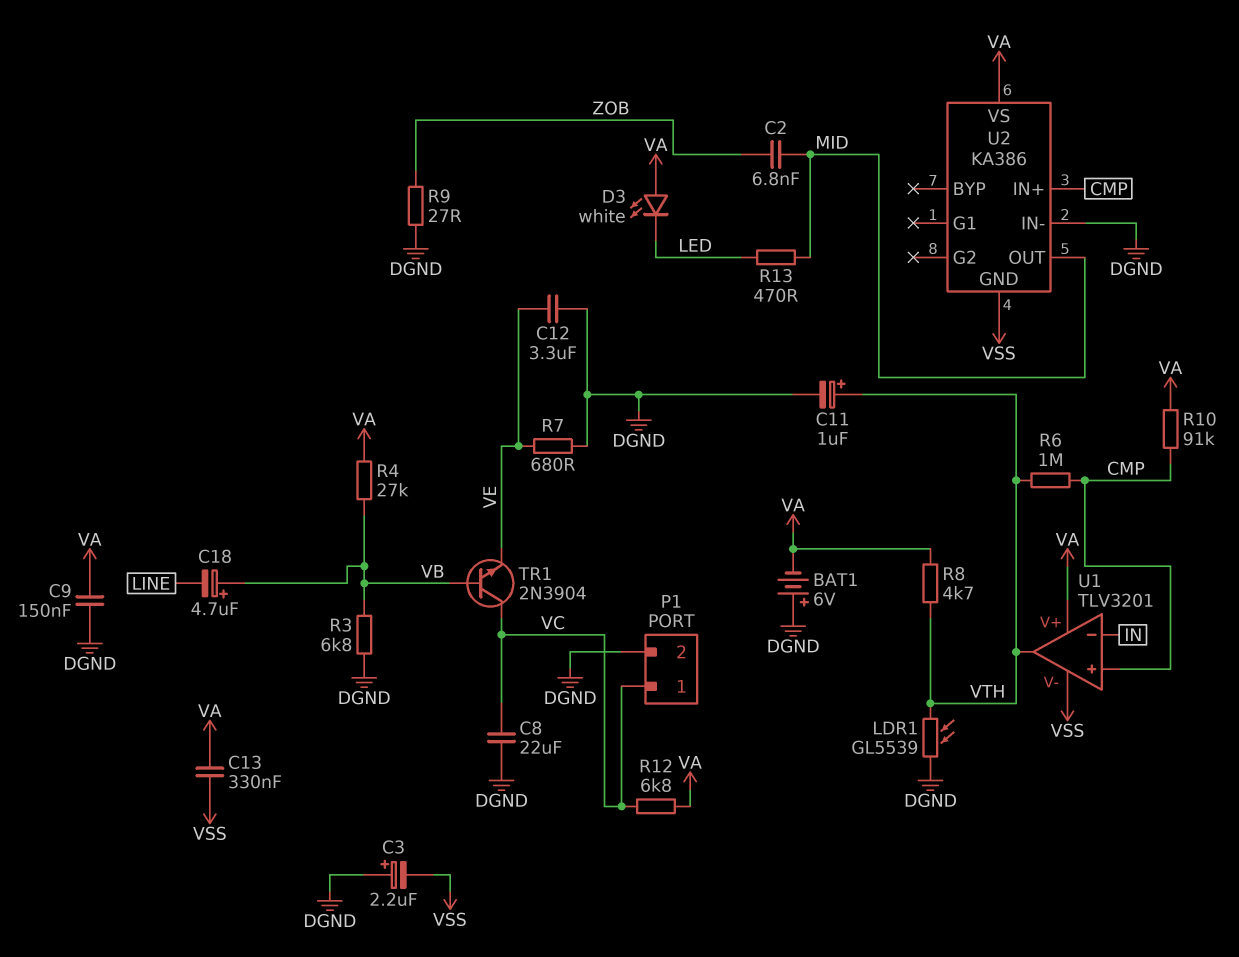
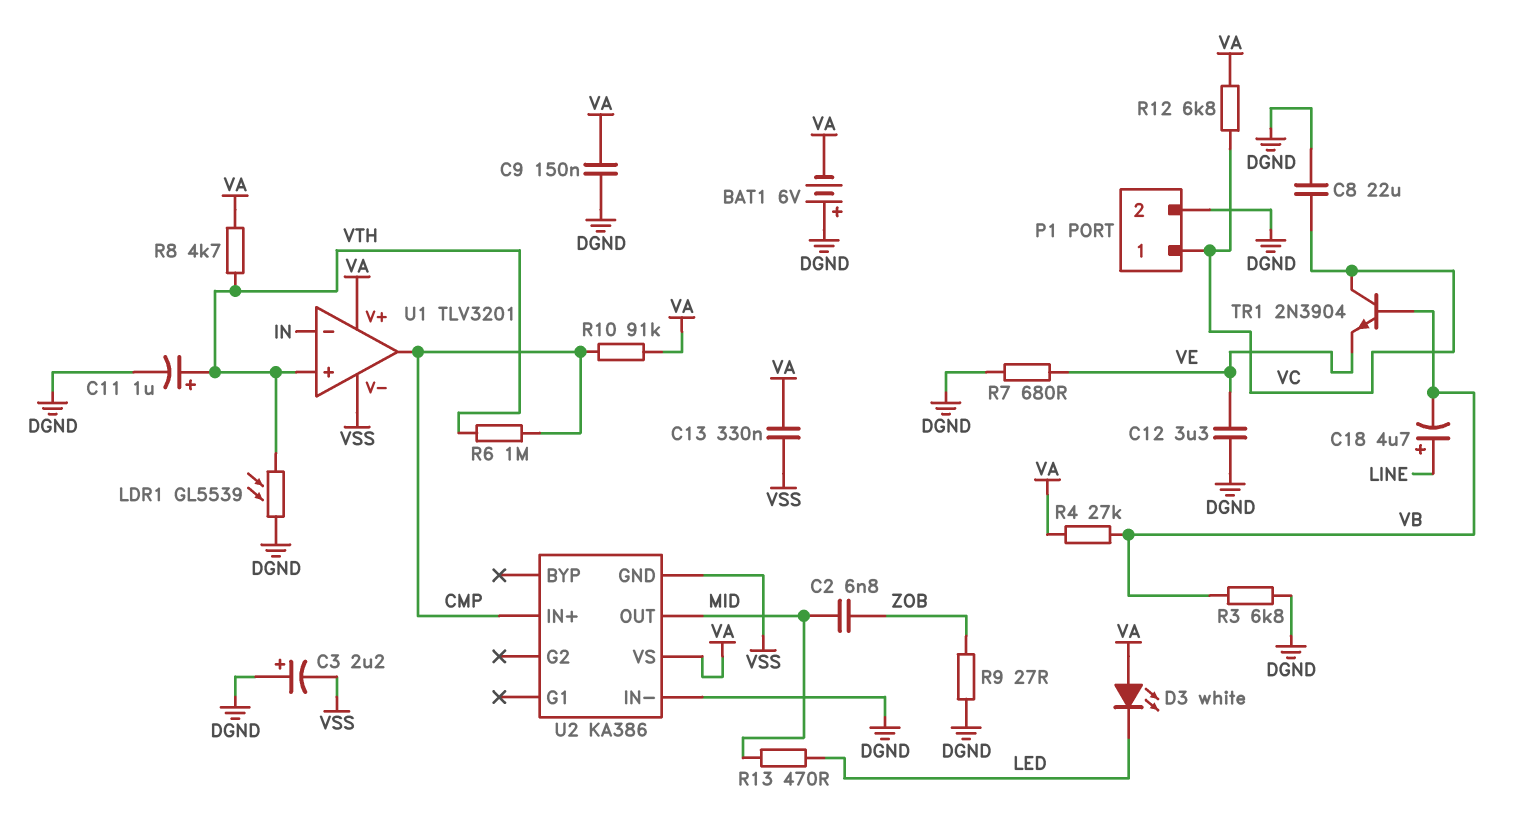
C18: 4.7uF (plus VB, minus LINE) -> 4.7uF (plus LINE, minus VB)
U1 pin in+: CMP -> VTH
U1 pin out: VTH -> CMP

